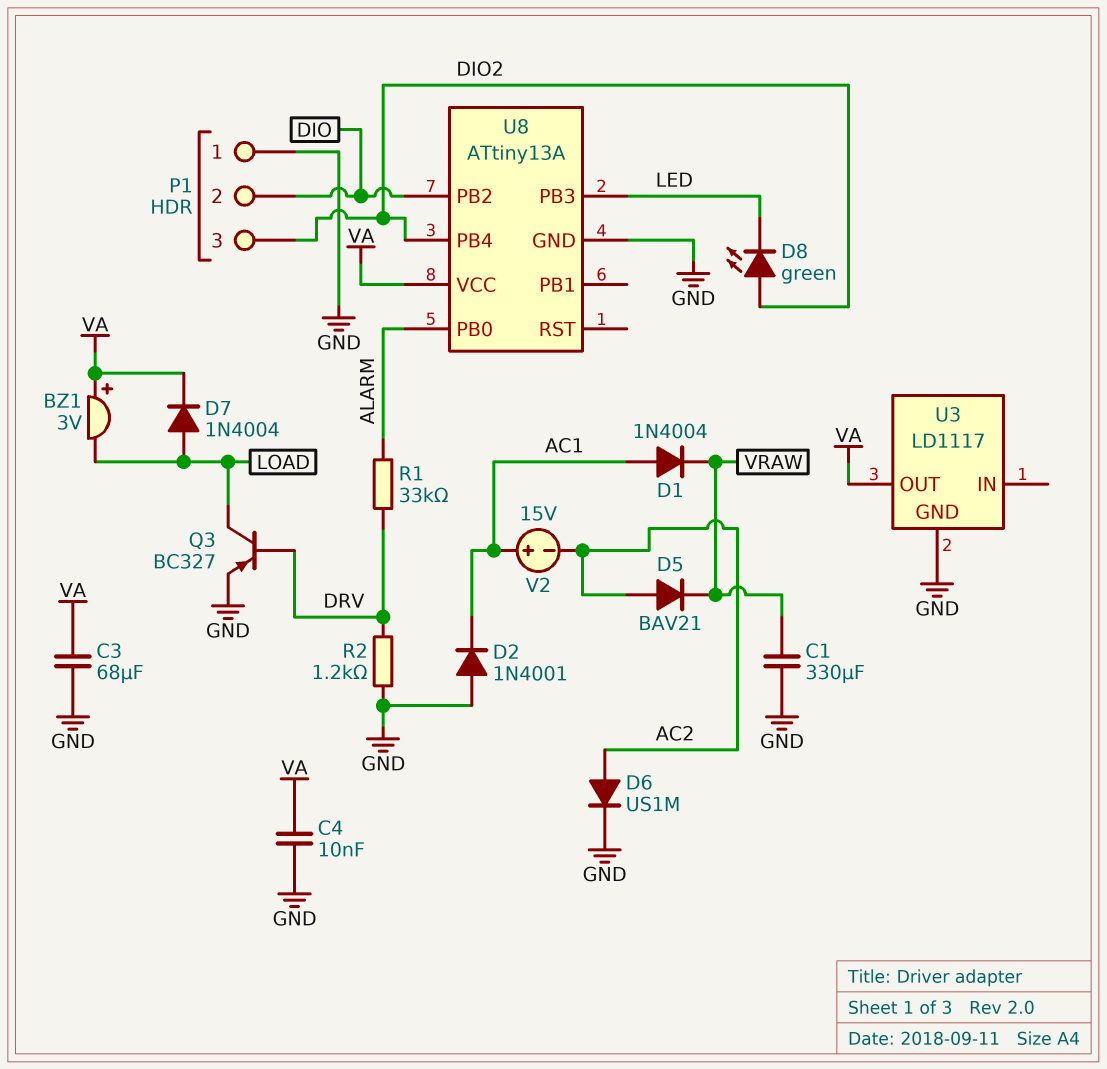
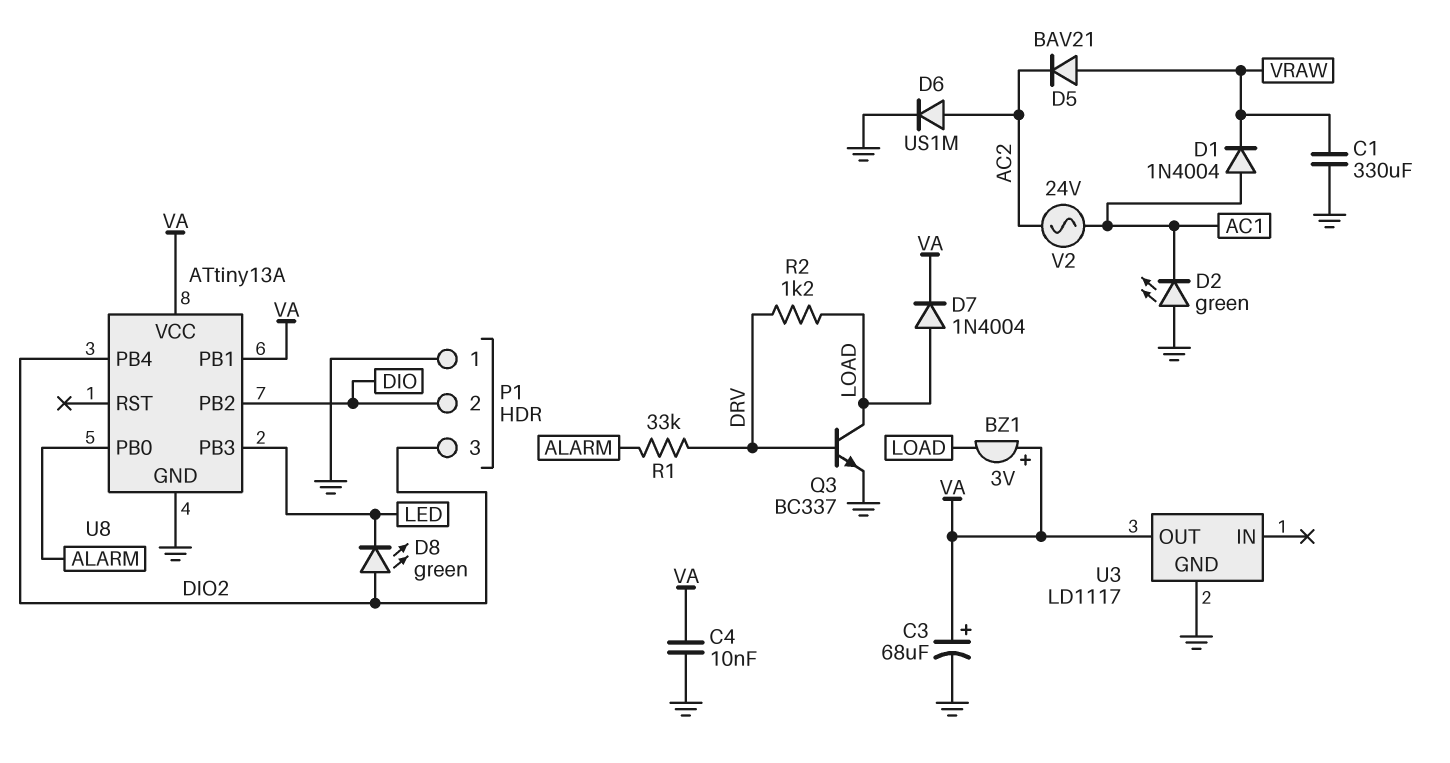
C3: 68uF (GND, VA) -> 68uF (plus VA, minus GND)
D2: diode 1N4001 (A GND, K AC1) -> LED green (A GND, K AC1)
D5: diode BAV21 (A AC2, K VRAW) -> diode BAV21 (A VRAW, K AC2)
Q3: PNP BC327 (B DRV, C LOAD, E GND) -> NPN BC337 (B DRV, C LOAD, E GND)
R2: 1.2k (DRV, GND) -> 1.2k (DRV, LOAD)
U8 pin PB1: none -> VA
V2: 15V (plus AC1, minus AC2) -> AC 24V (AC1, AC2)

